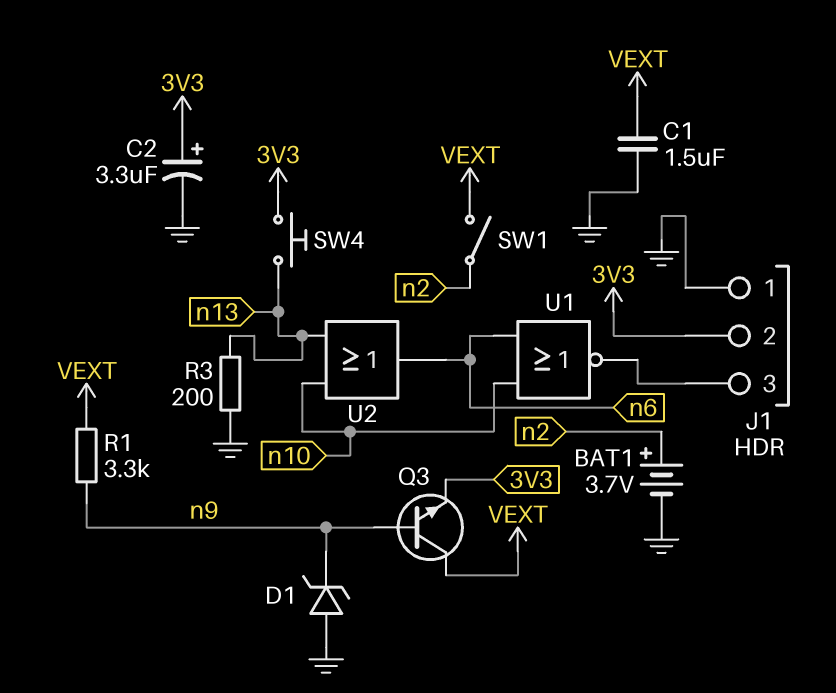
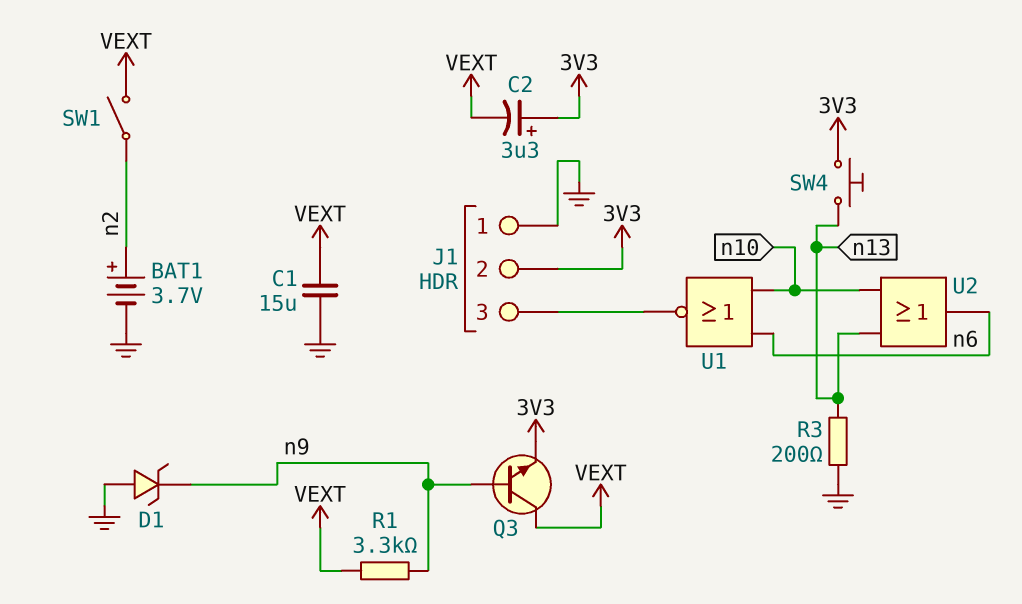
C1: 1.5uF (GND, VEXT) -> 15uF (GND, VEXT)
C2: 3.3uF (plus 3V3, minus GND) -> 3.3uF (plus 3V3, minus VEXT)

